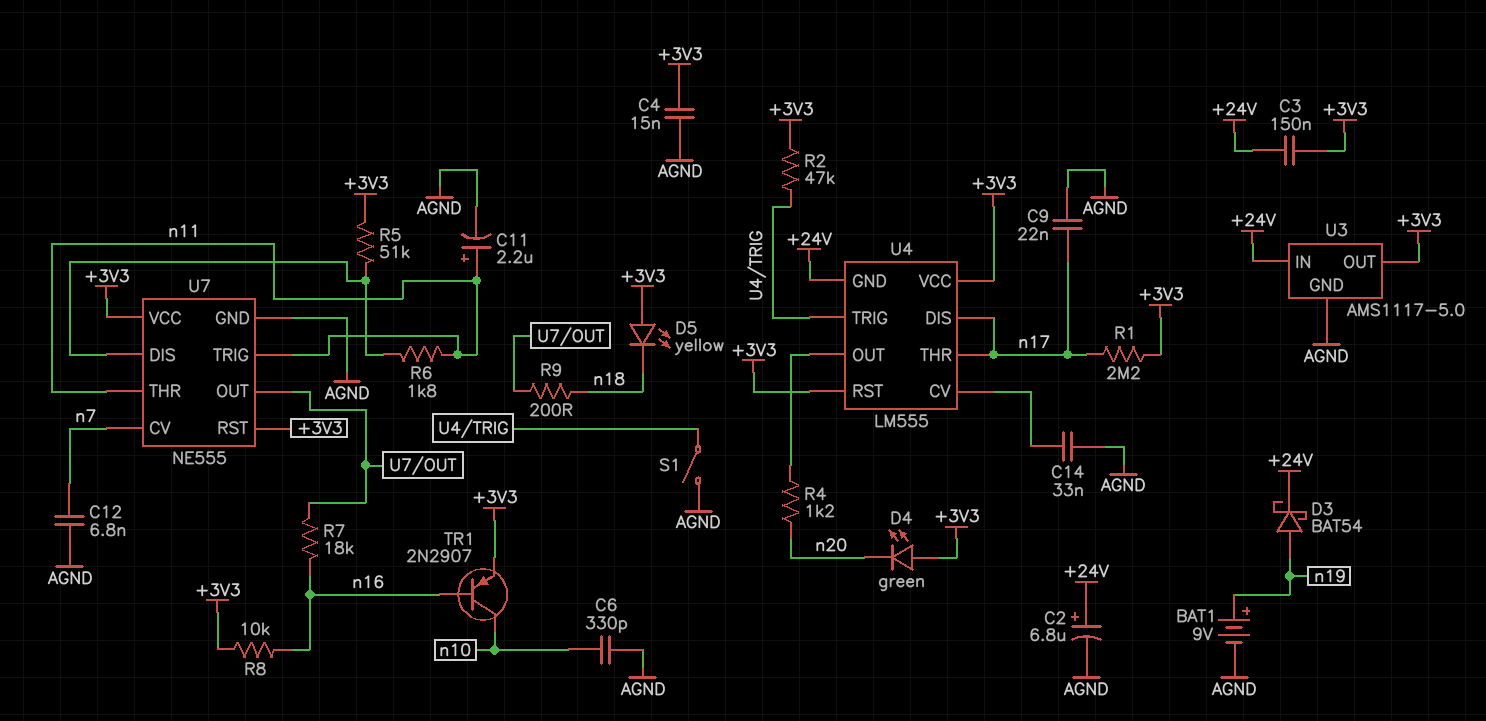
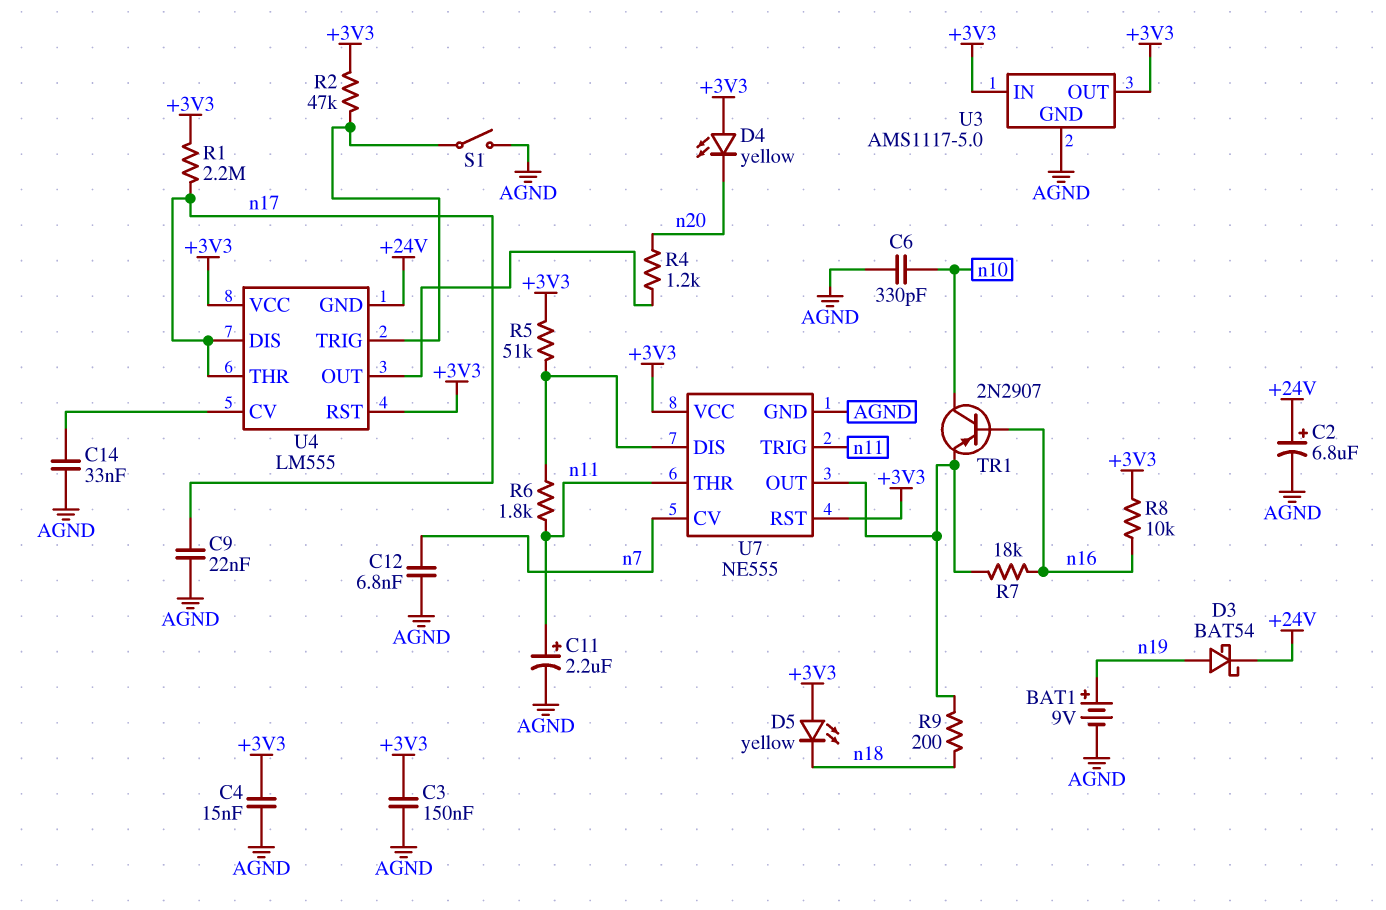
C3: 150nF (+3V3, +24V) -> 150nF (+3V3, AGND)
D4: LED green (A +3V3, K n20) -> LED yellow (A +3V3, K n20)
TR1: PNP 2N2907 (B n16, C n10, E +3V3) -> PNP 2N2907 (B n16, C n10, E U7/OUT)
U3 pin IN: +24V -> +3V3

